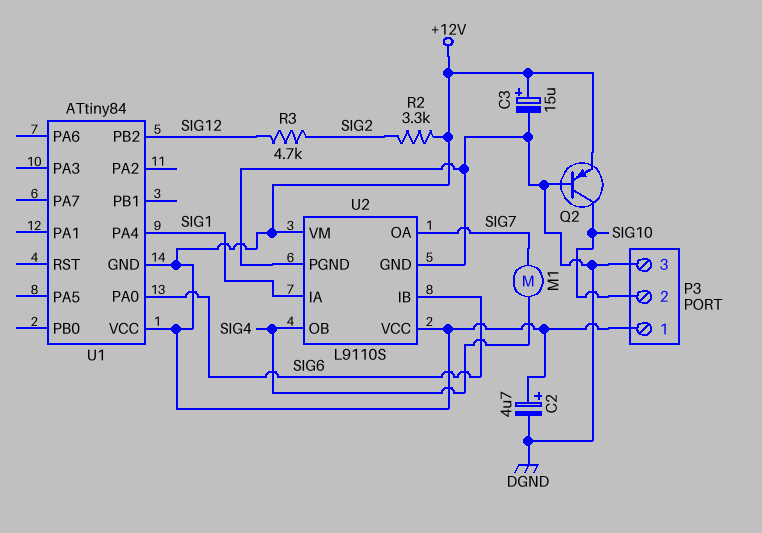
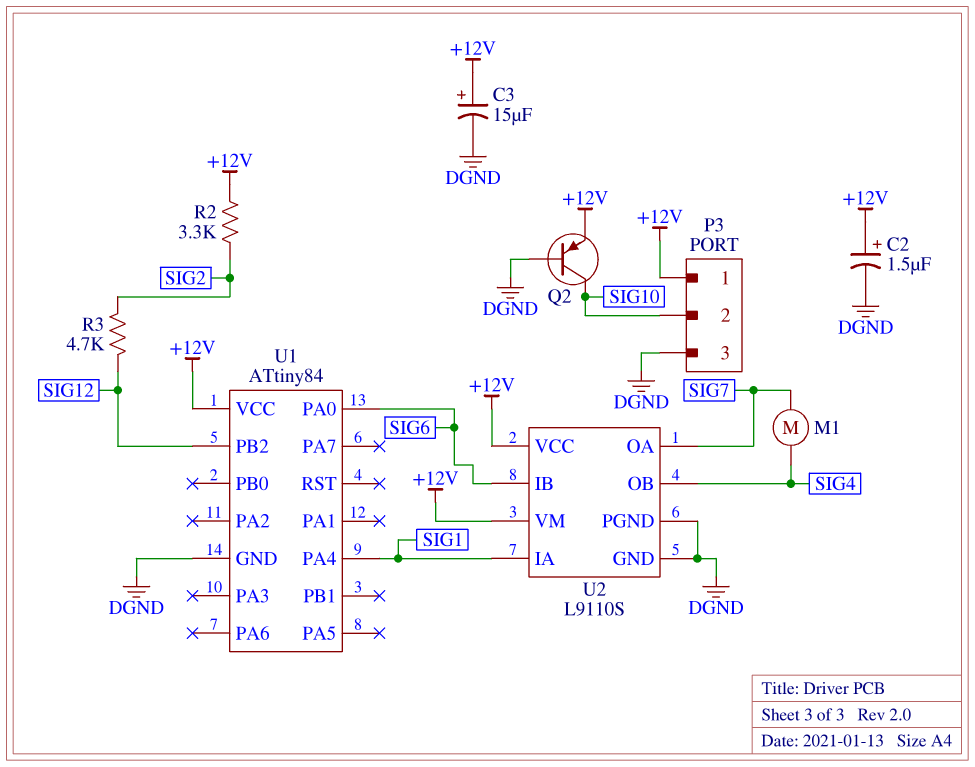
C2: 4.7uF (plus +12V, minus DGND) -> 1.5uF (plus +12V, minus DGND)
U1 pin GND: +12V -> DGND

